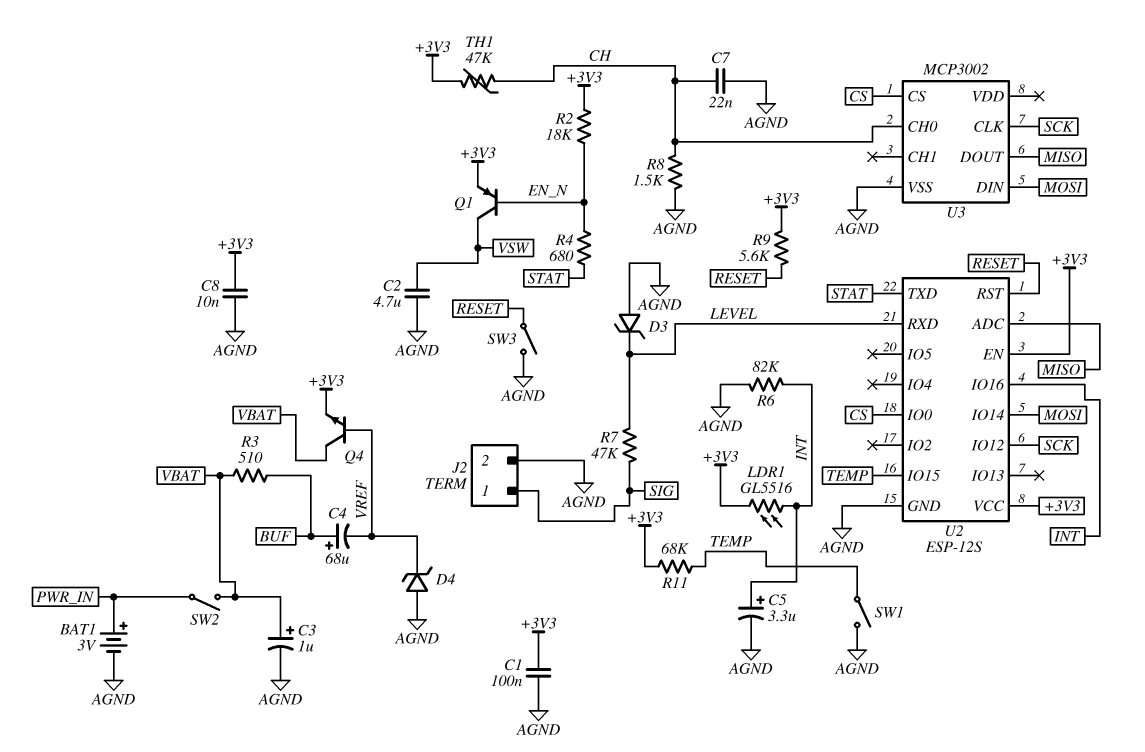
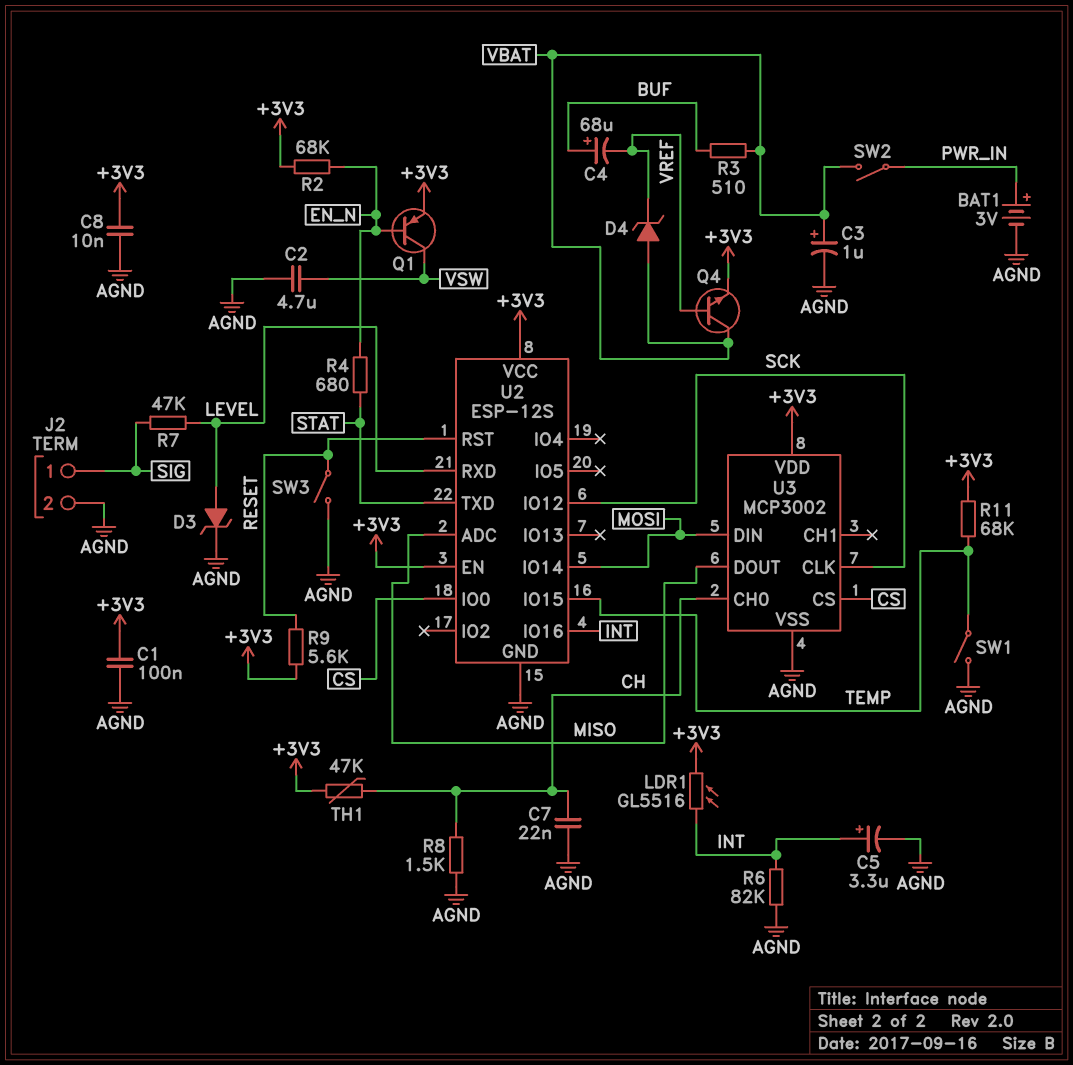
D3: zener (A AGND, K LEVEL) -> zener (A LEVEL, K AGND)
D4: zener (A AGND, K VREF) -> zener (A VBAT, K VREF)
R2: 18k (+3V3, EN_N) -> 68k (+3V3, EN_N)
U3 pin VDD: none -> +3V3

